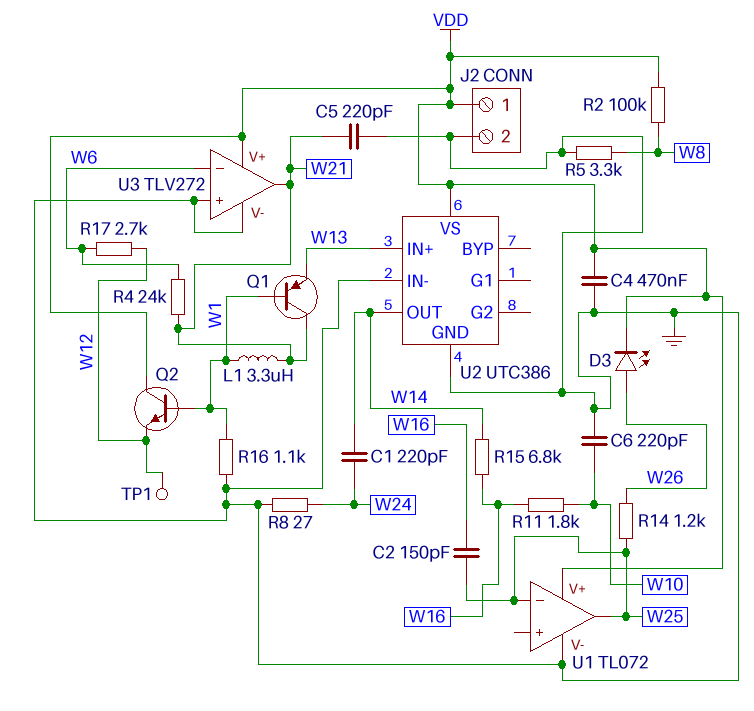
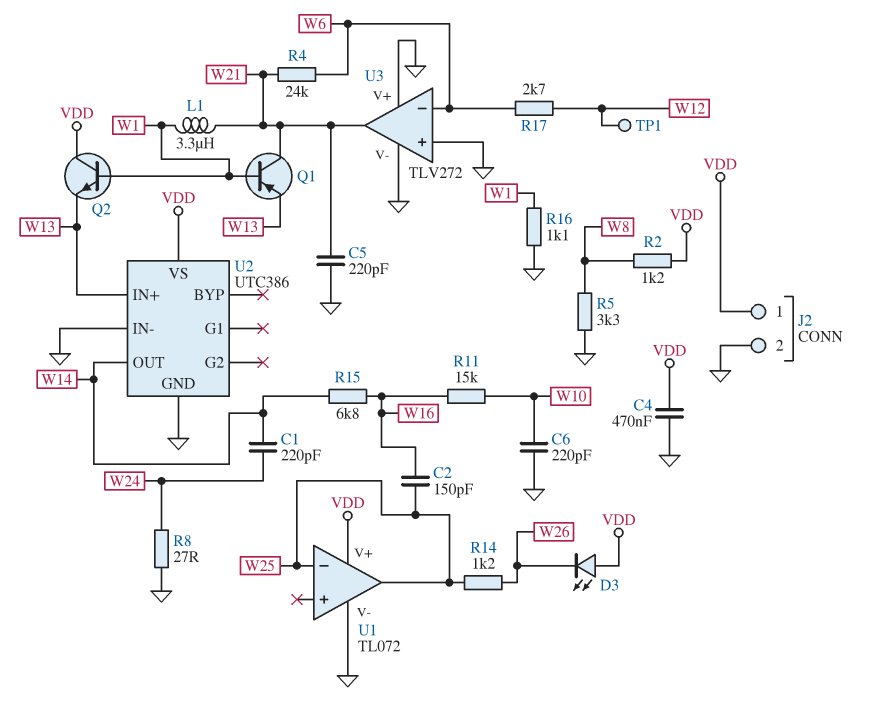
D3: LED (A W26, K VDD) -> LED (A VDD, K W26)
Q2: NPN (B W1, C VDD, E W12) -> NPN (B W1, C VDD, E W13)
R2: 100k (VDD, W8) -> 1.2k (VDD, W8)
R11: 1.8k (W10, W16) -> 15k (W10, W16)
U3 pin V+: VDD -> GND

